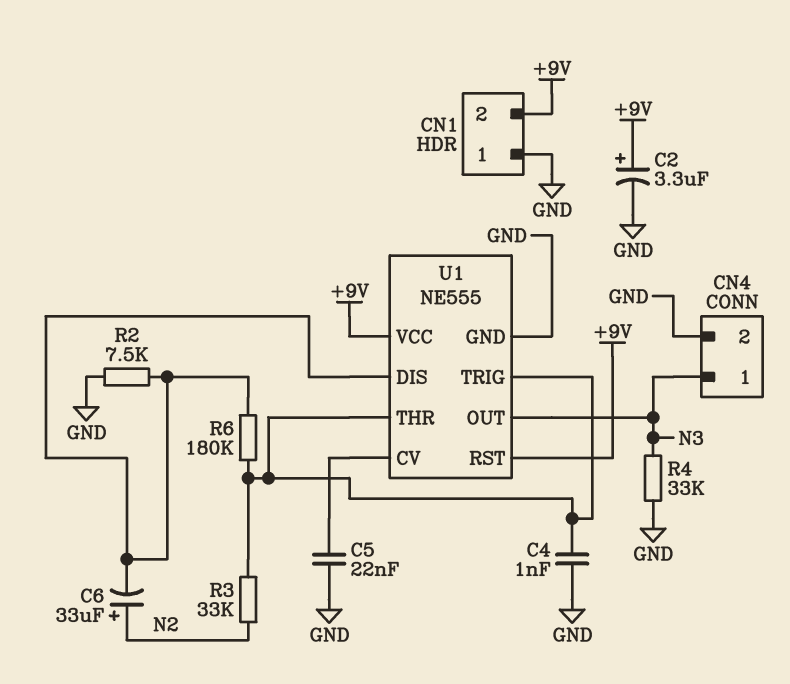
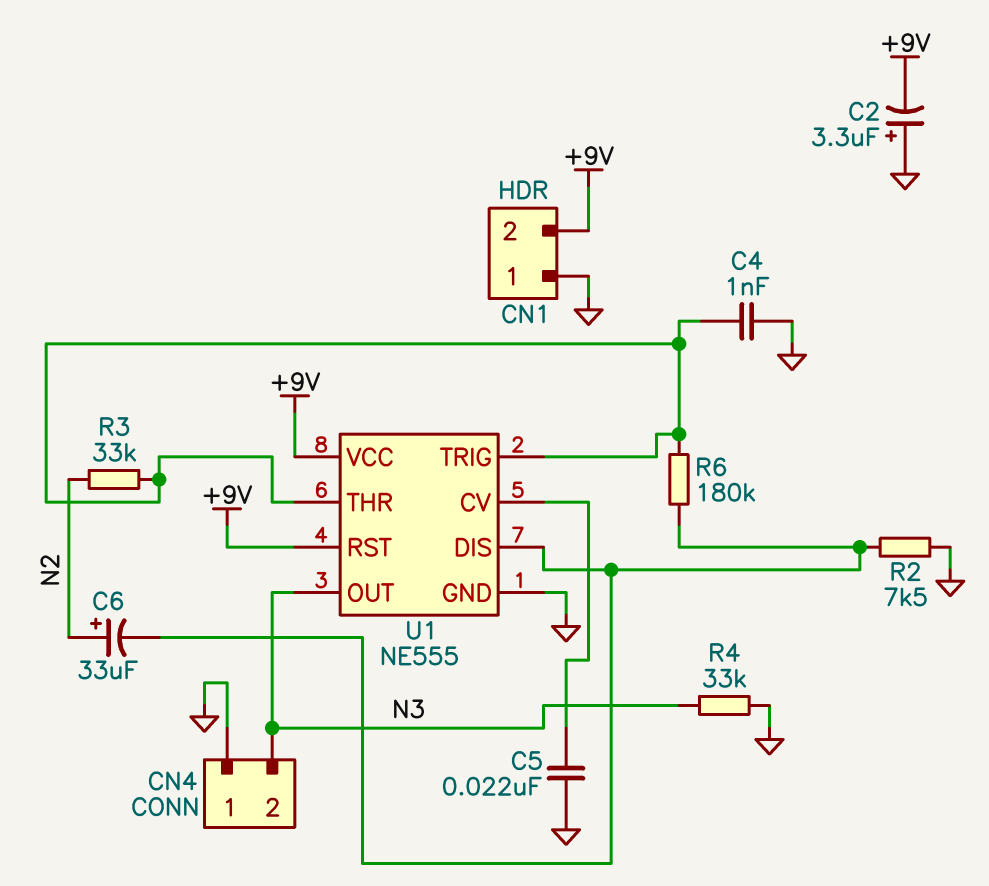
C2: 3.3uF (plus +9V, minus GND) -> 3.3uF (plus GND, minus +9V)
CN4 pin 1: N3 -> GND
CN4 pin 2: GND -> N3

